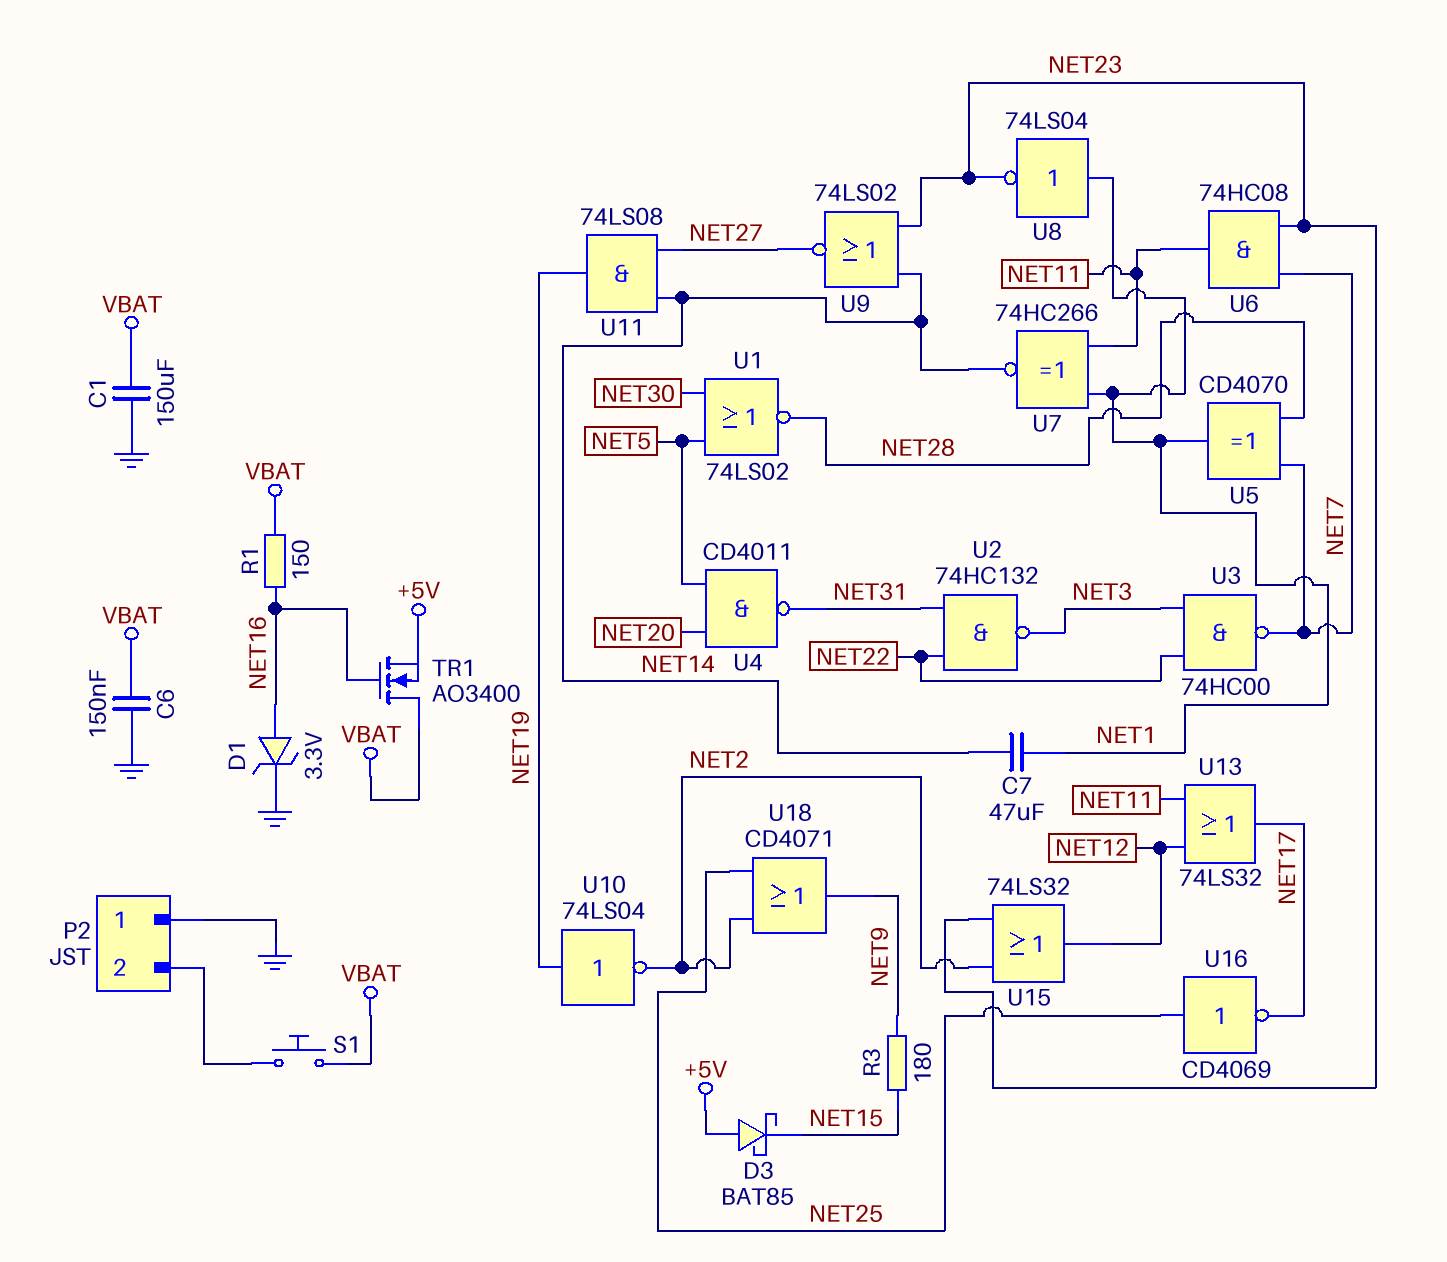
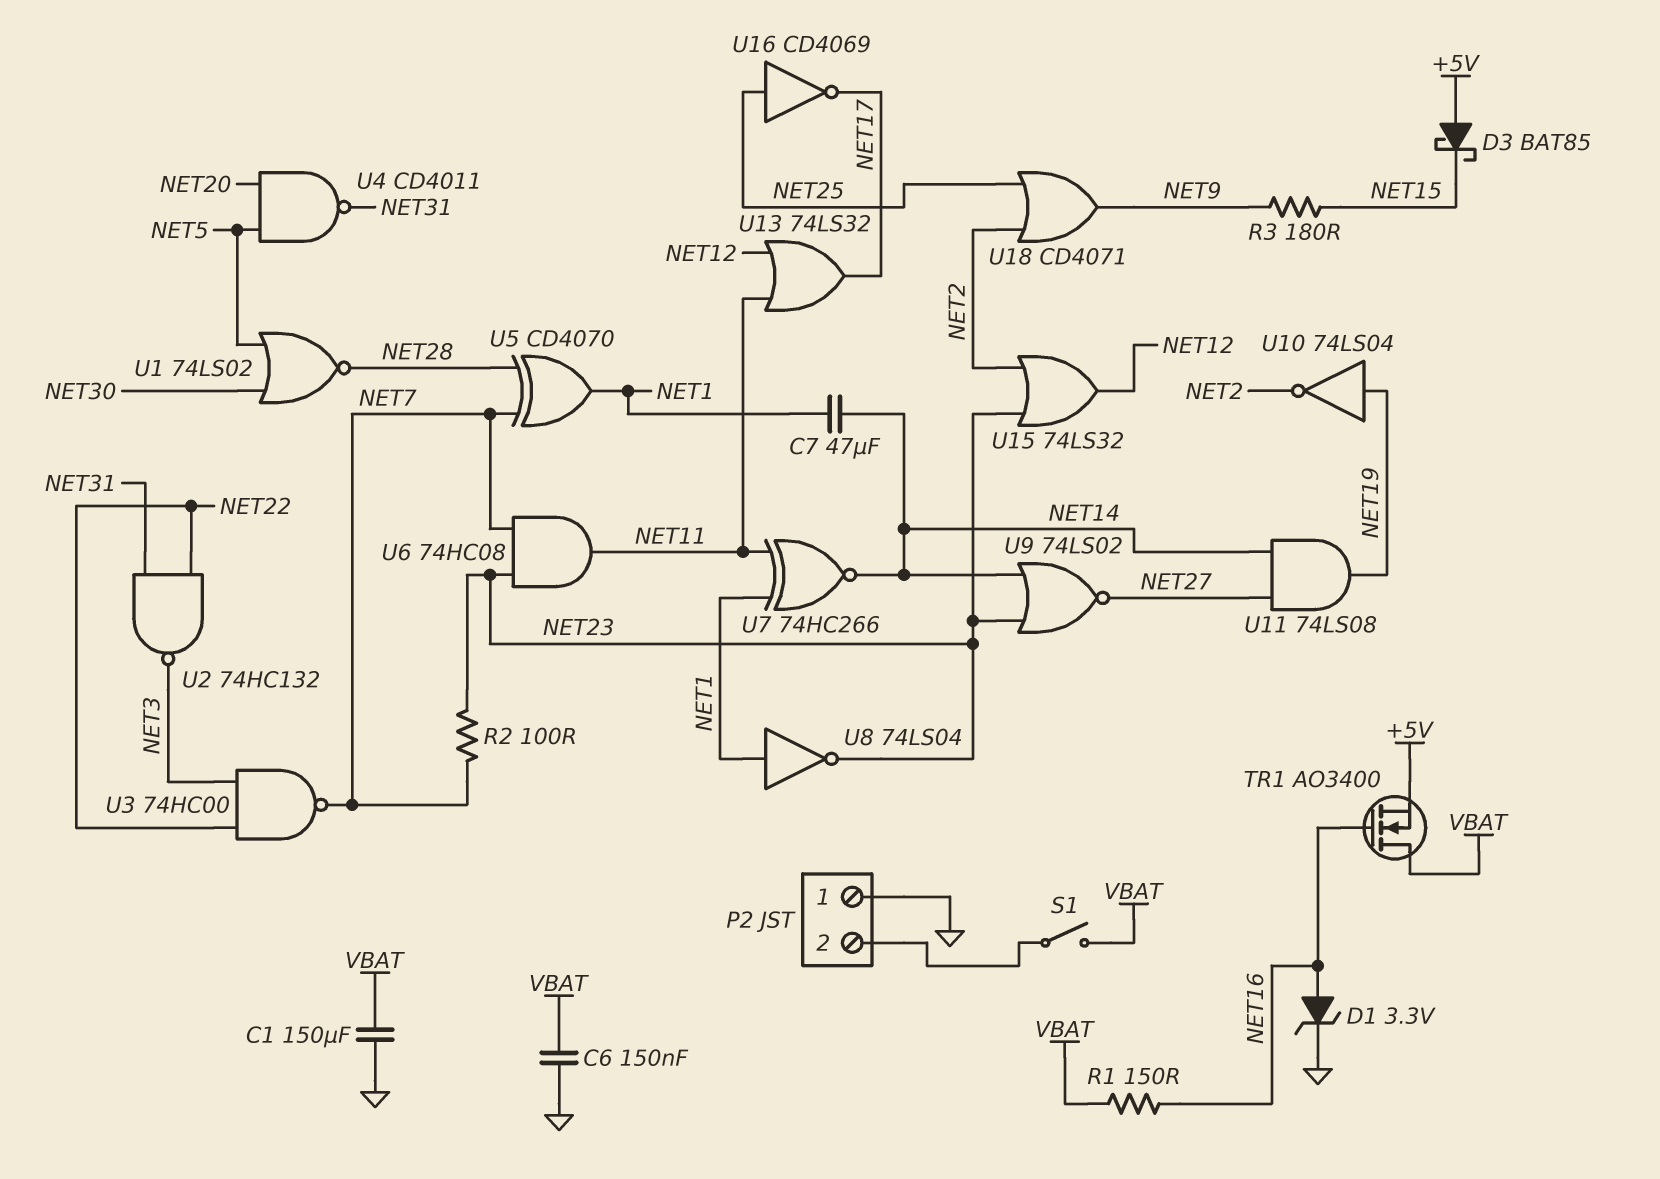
R2: none -> 100 (NET7, NET23)
S1: button (P2/2, VBAT) -> switch (P2/2, VBAT)

